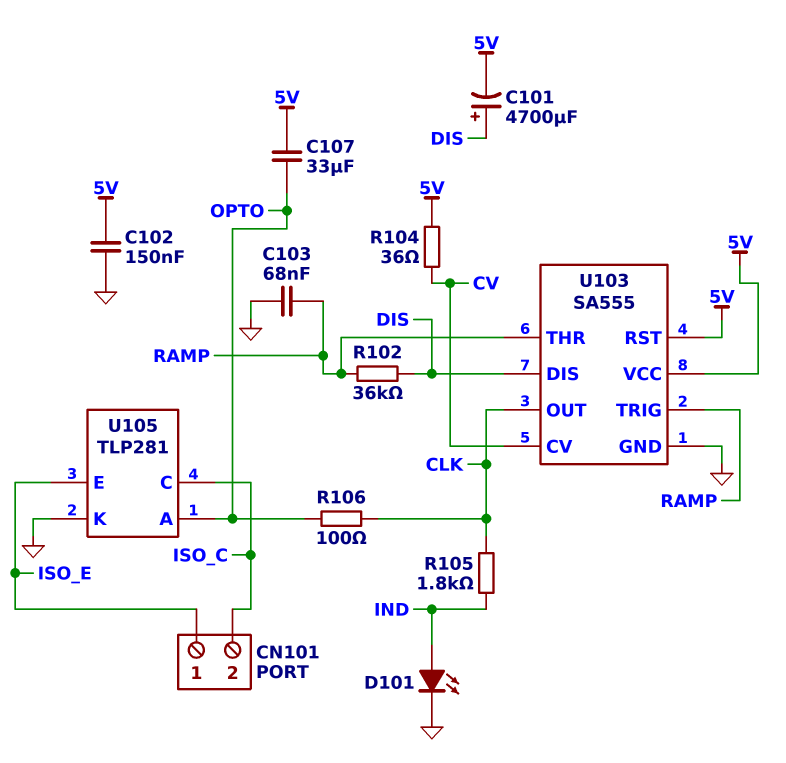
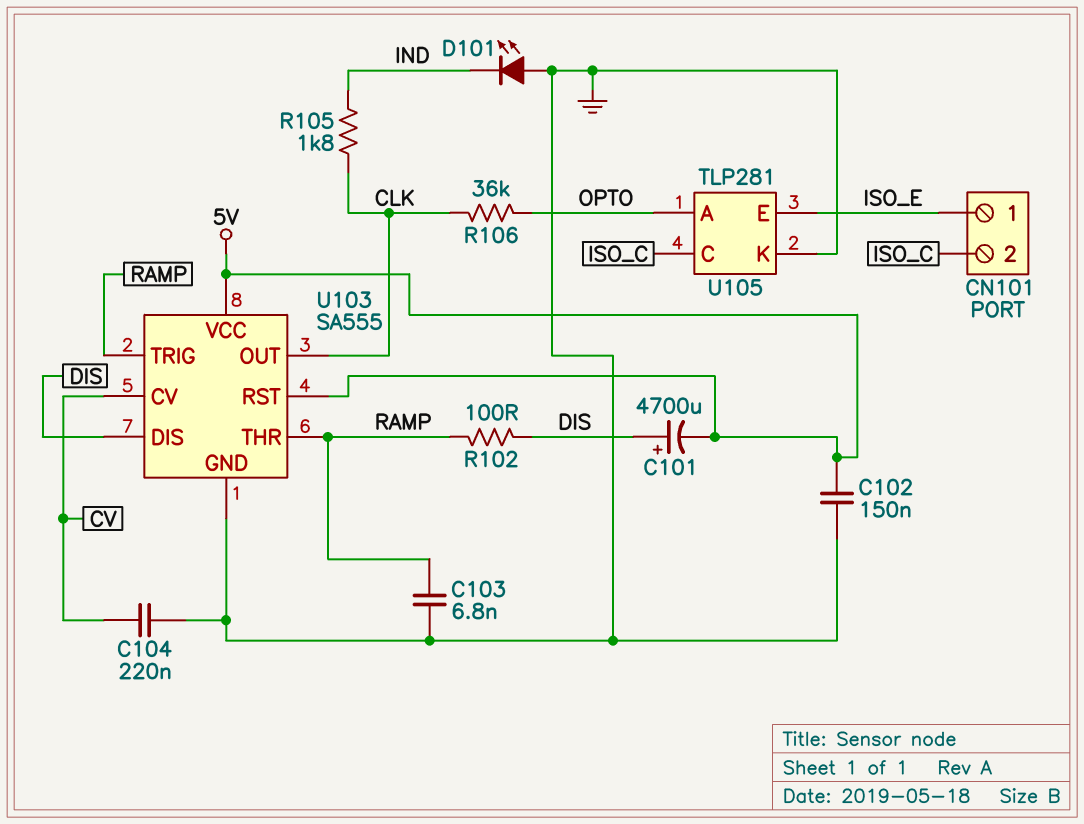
C103: 68nF (GND, RAMP) -> 6.8nF (GND, RAMP)
C104: none -> 220nF (CV, GND)
C107: 33uF (5V, OPTO) -> none
D101: LED (A IND, K GND) -> LED (A GND, K IND)
R102: 36k (DIS, RAMP) -> 100 (DIS, RAMP)
R104: 36 (5V, CV) -> none
R106: 100 (CLK, OPTO) -> 36k (CLK, OPTO)

